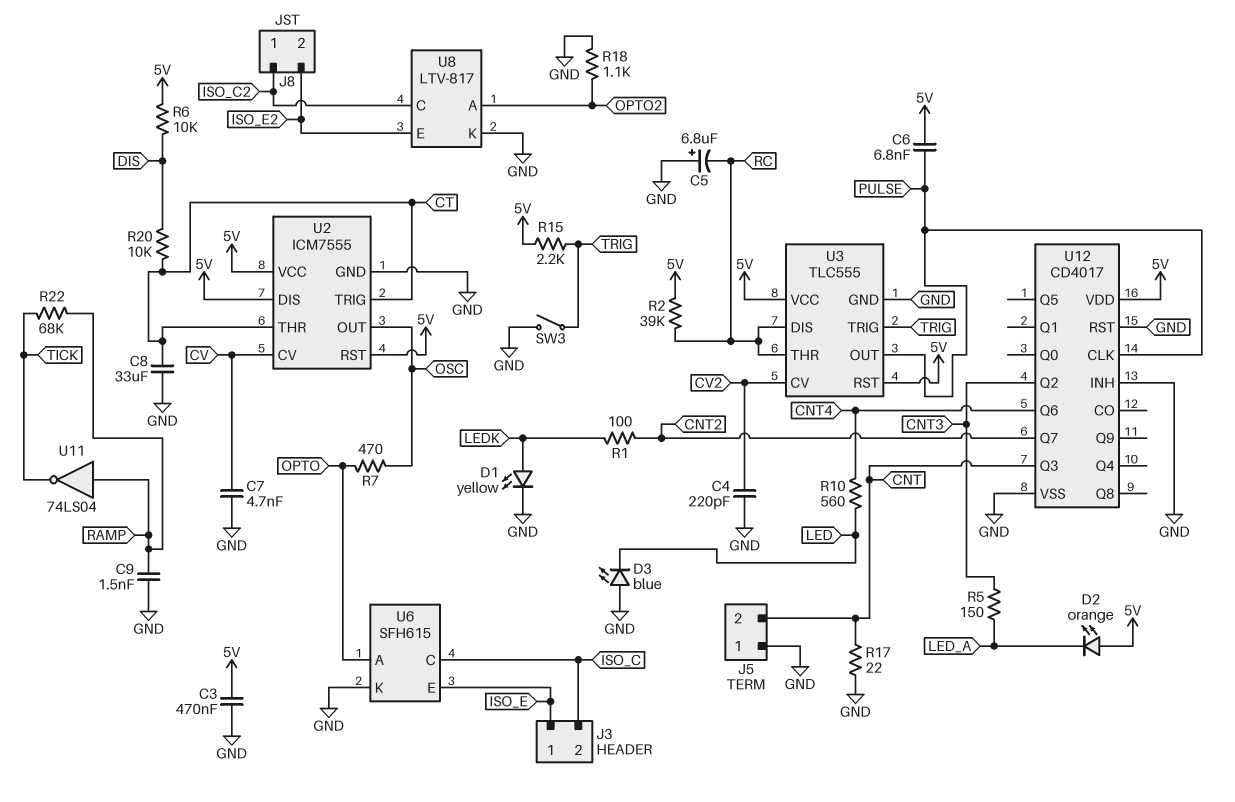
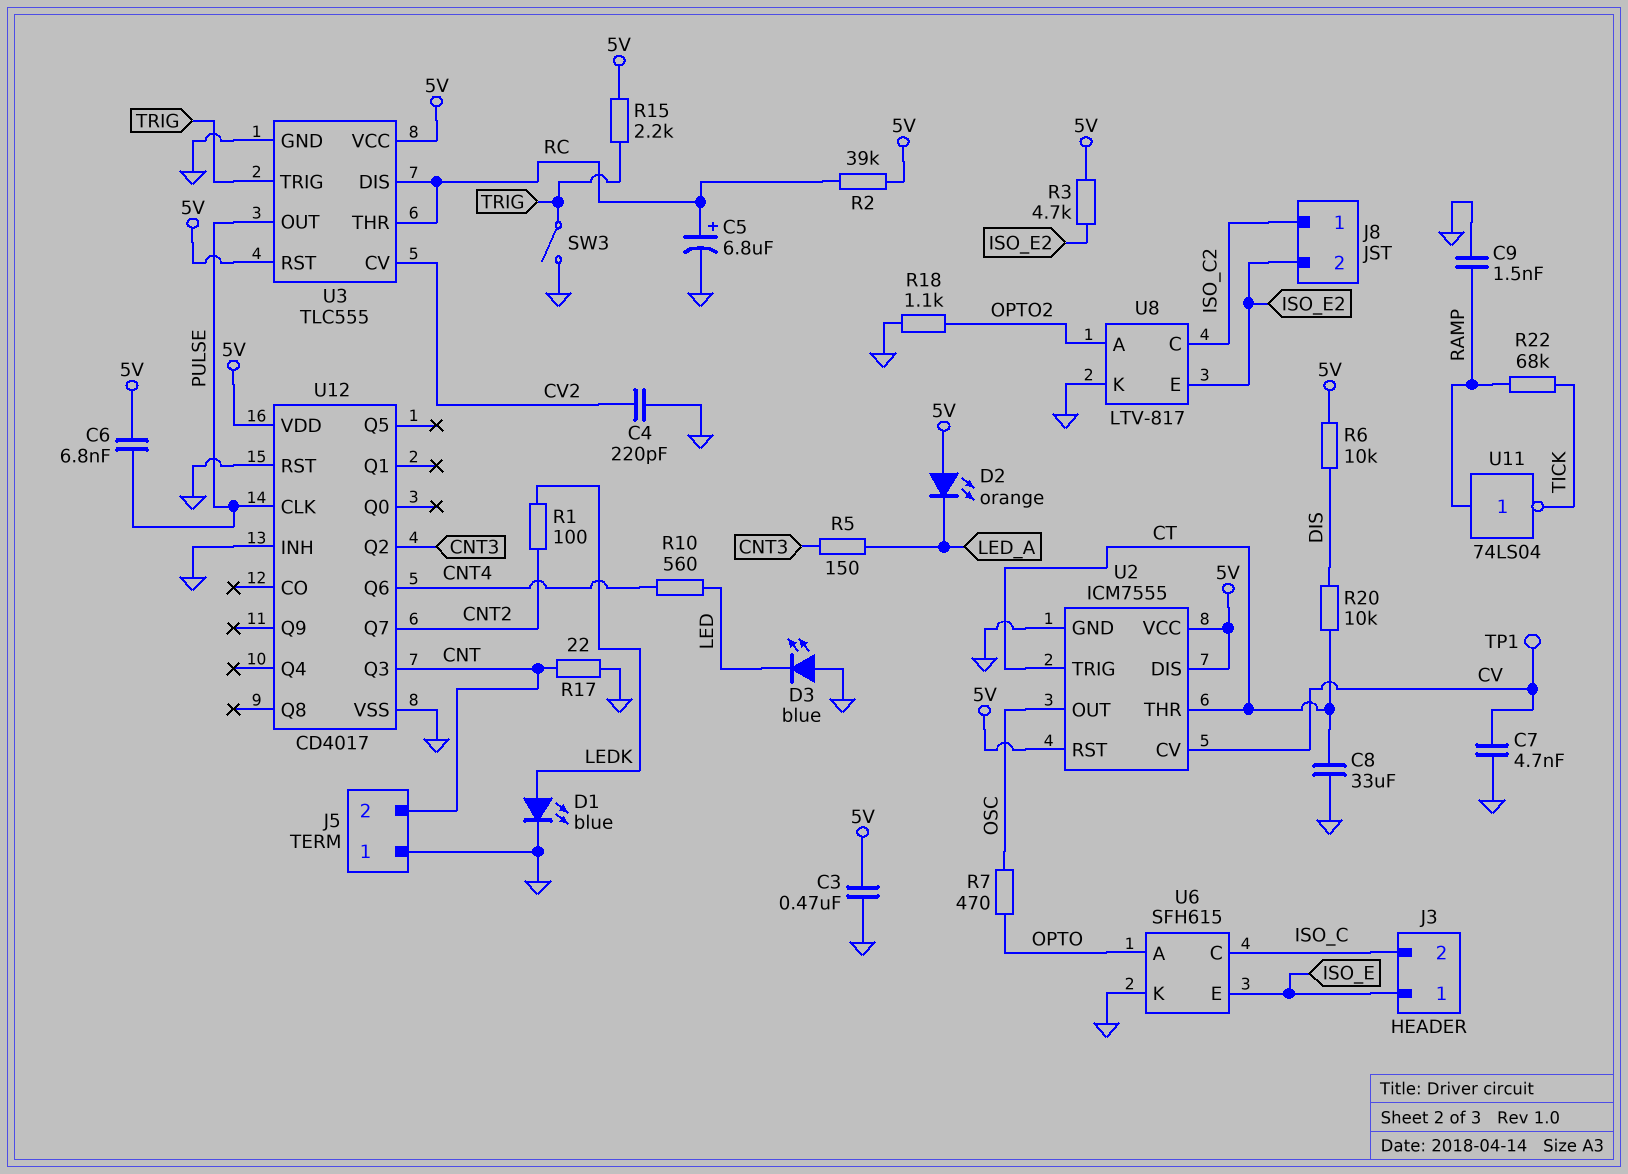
C5: 6.8uF (plus GND, minus RC) -> 6.8uF (plus RC, minus GND)
D1: LED yellow (A LEDK, K GND) -> LED blue (A LEDK, K GND)
R3: none -> 4.7k (5V, ISO_E2)
TP1: none -> test point (CV)

